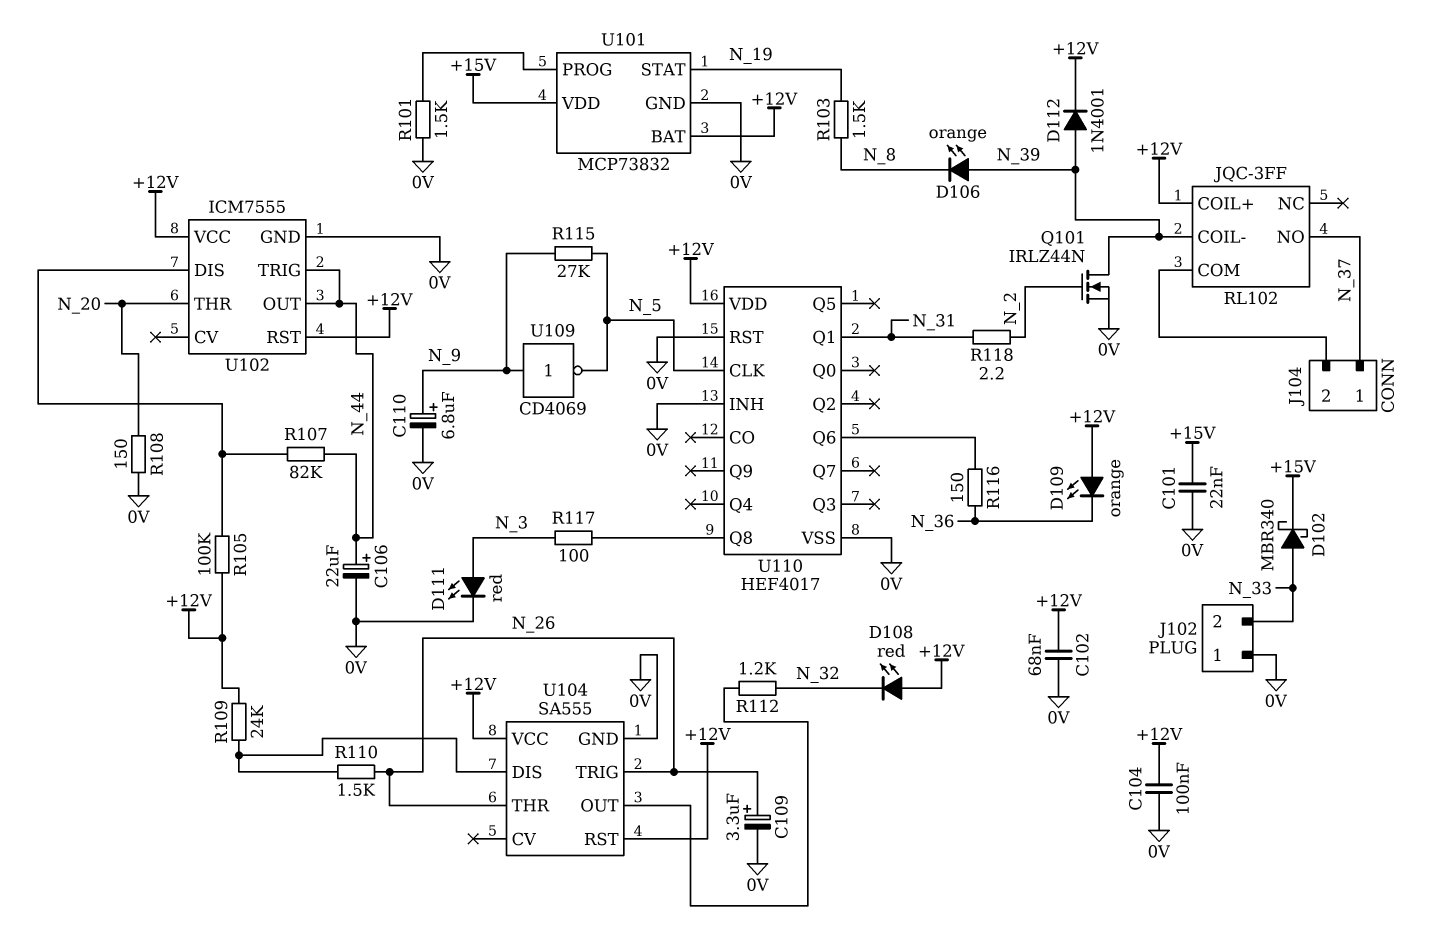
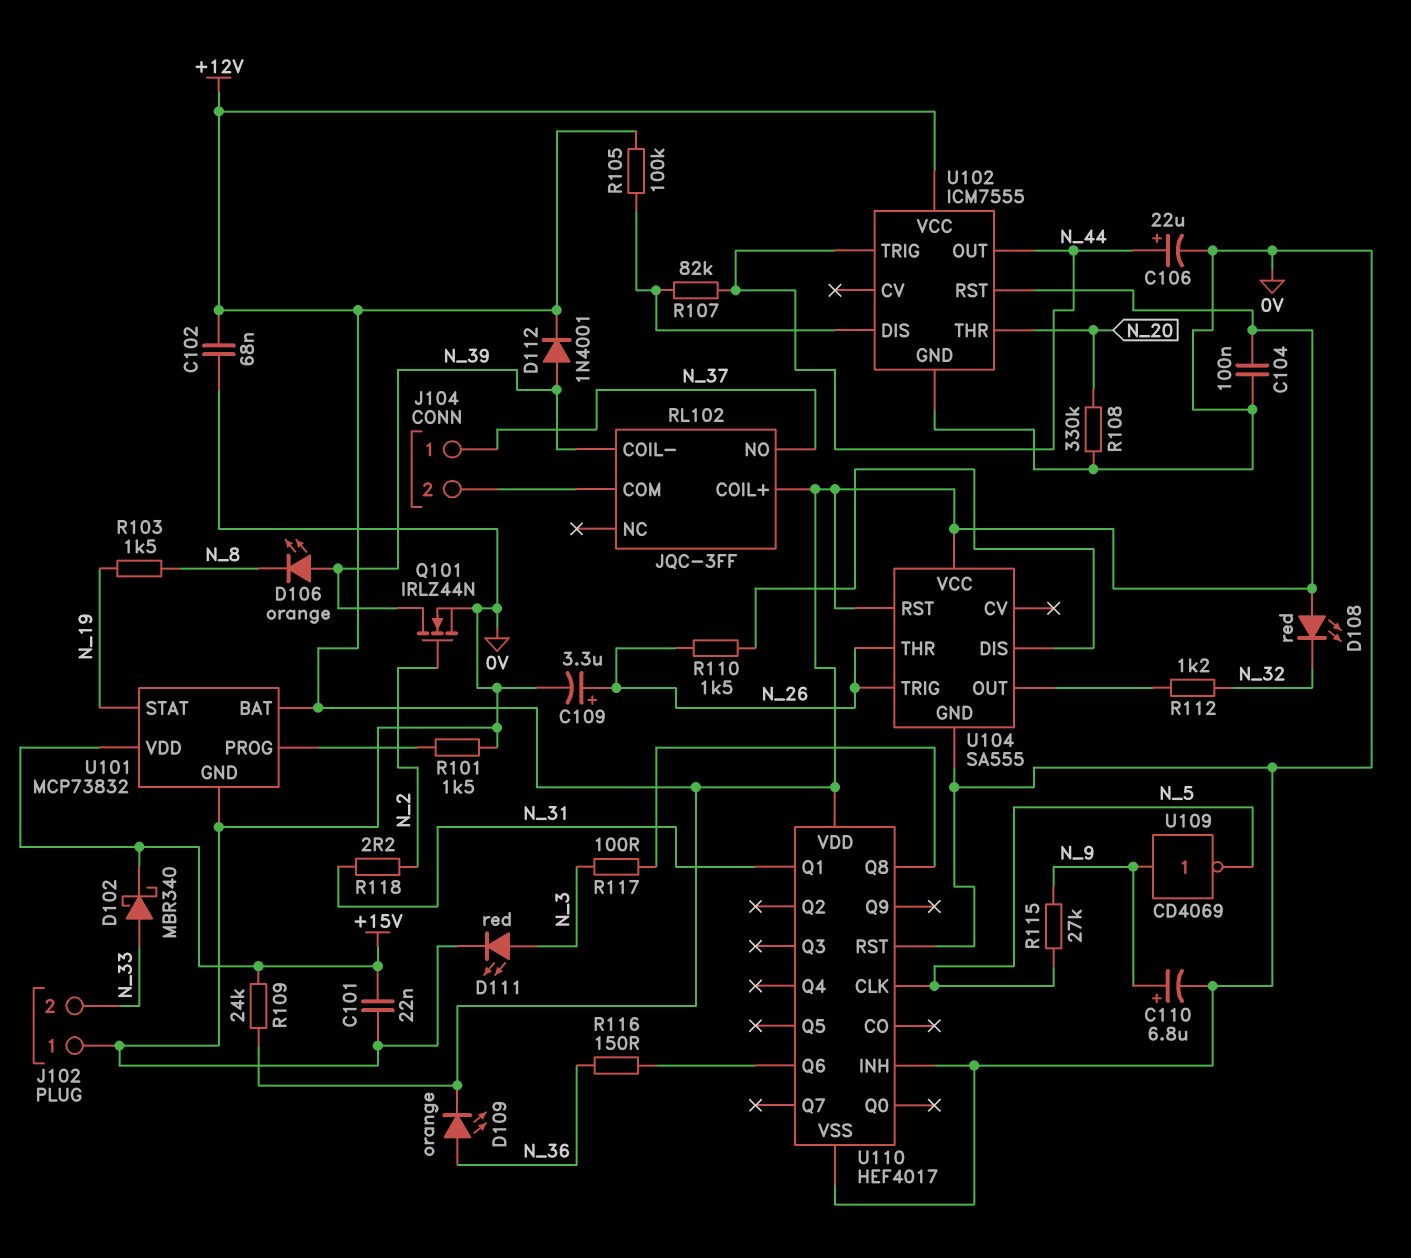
D109: LED orange (A +12V, K N_36) -> LED orange (A N_36, K +12V)
R108: 150 (0V, N_20) -> 330k (0V, N_20)
R109: 24k (+12V, U104/DIS) -> 24k (+12V, +15V)

